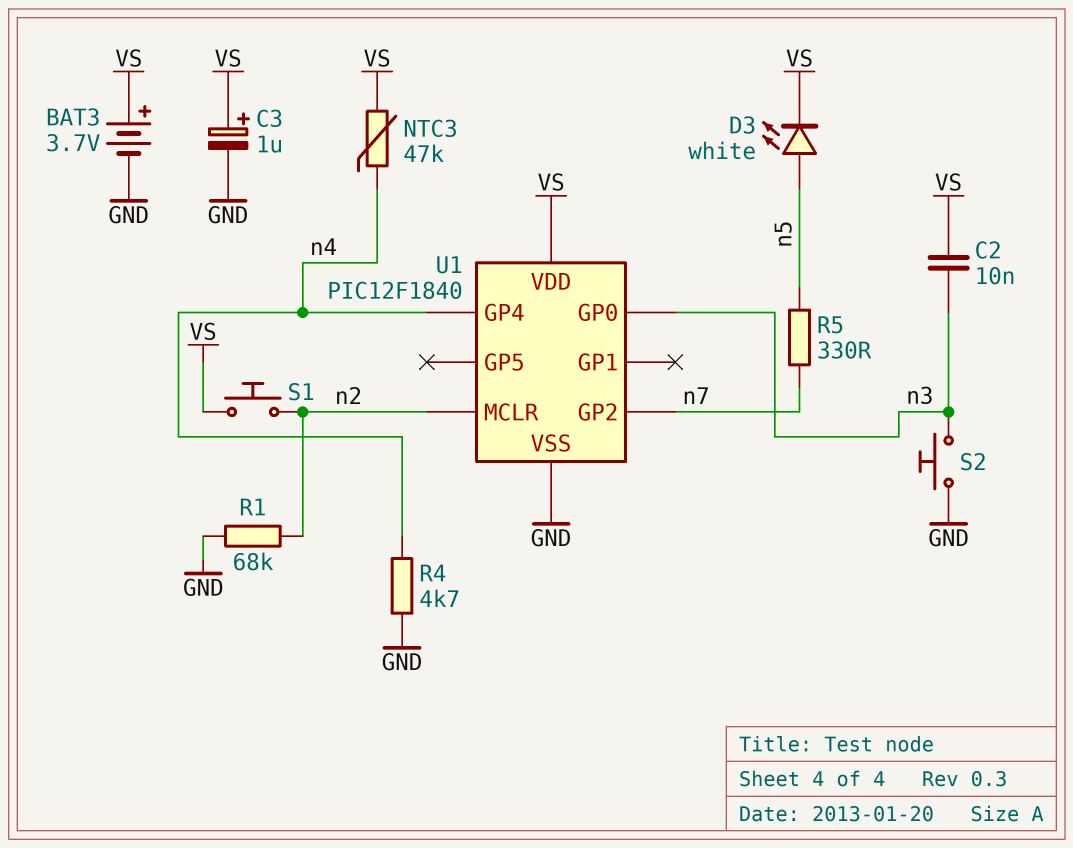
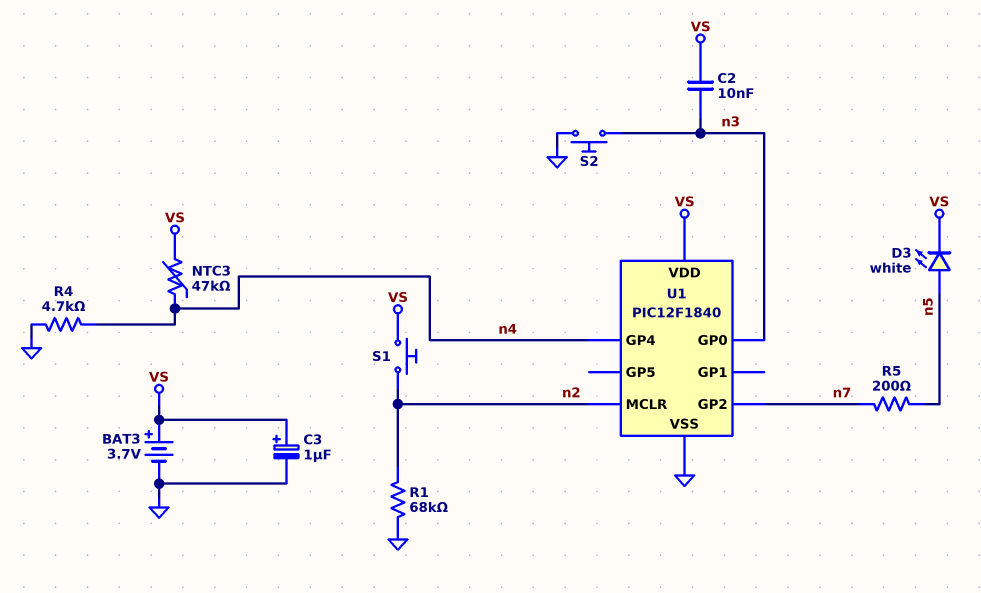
R5: 330 (n5, n7) -> 200 (n5, n7)

